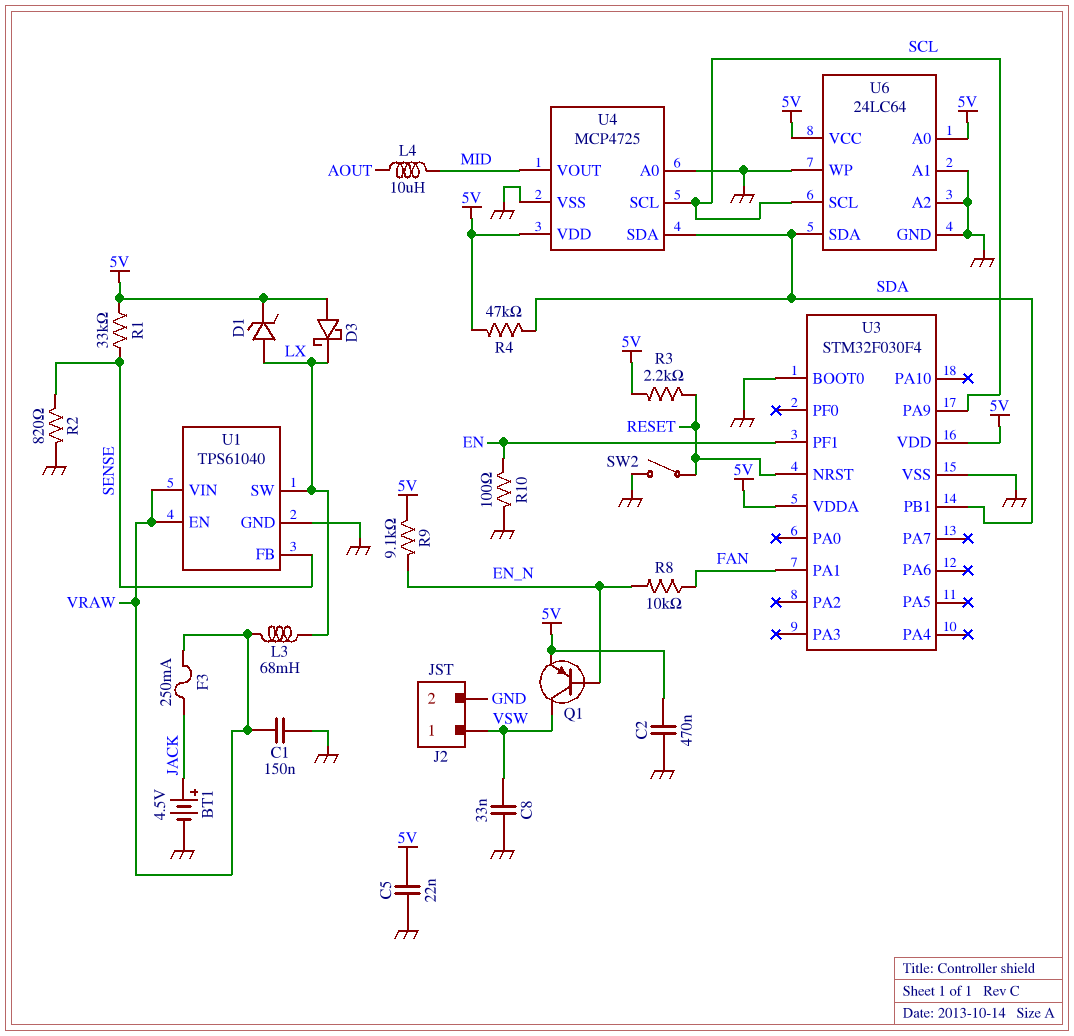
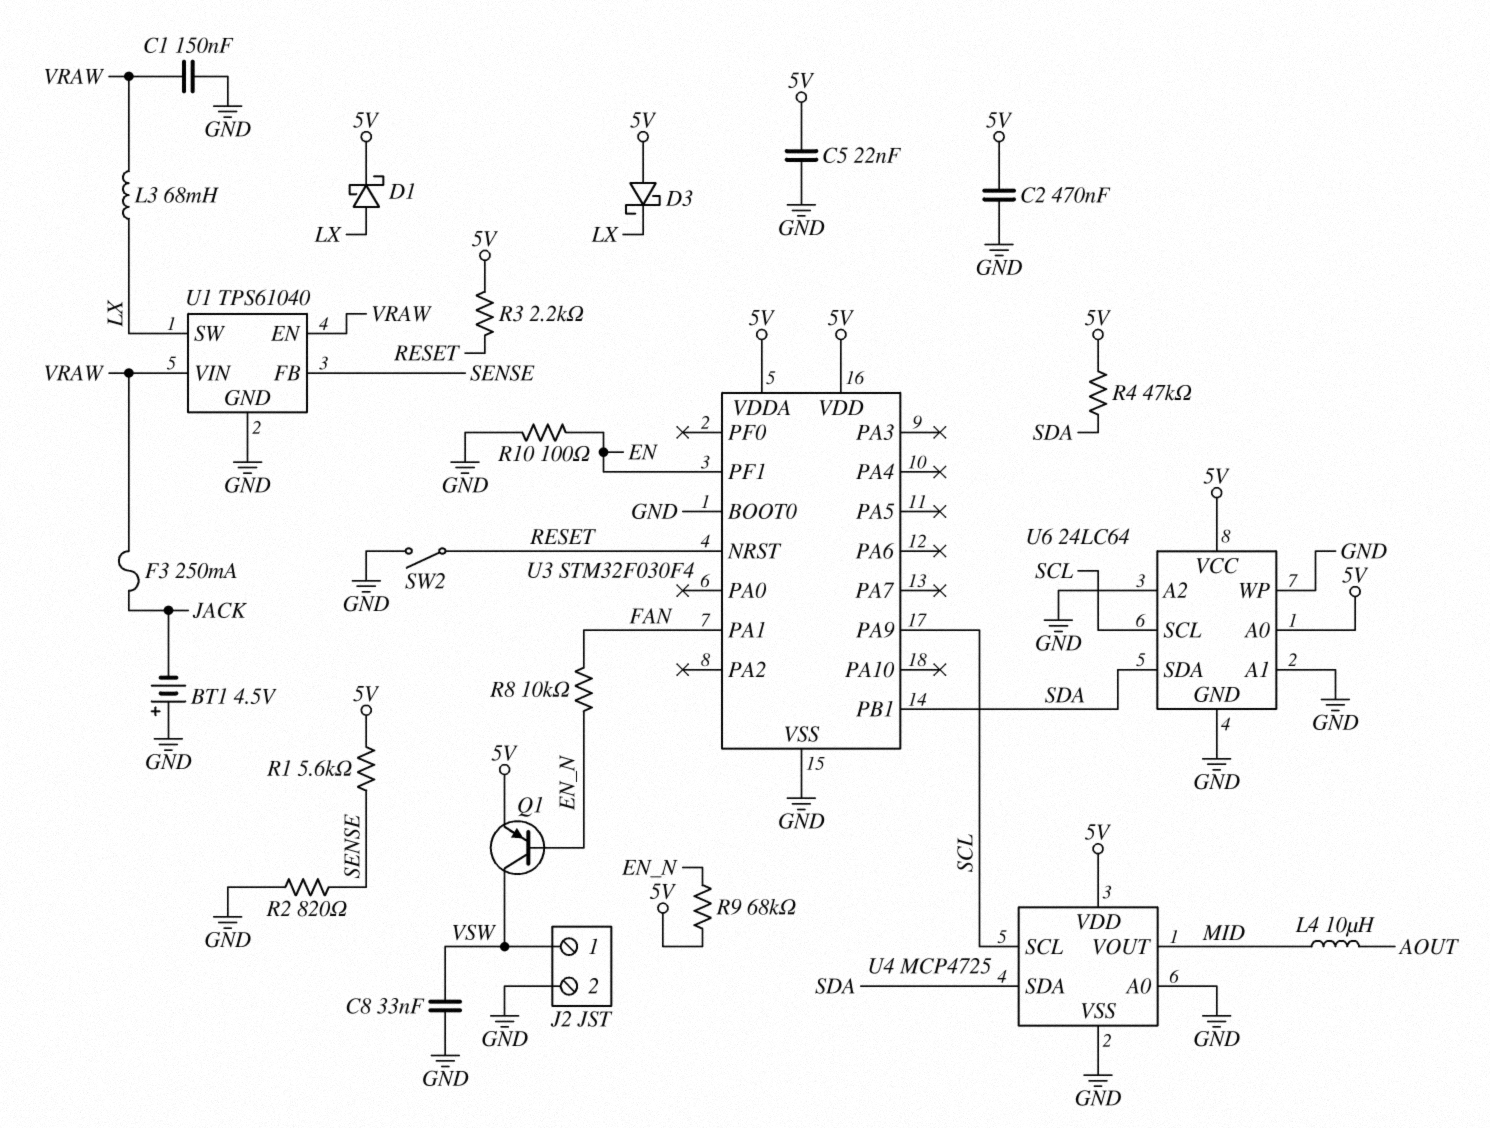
BT1: 4.5V (plus JACK, minus GND) -> 4.5V (plus GND, minus JACK)
D1: zener (A LX, K 5V) -> schottky (A LX, K 5V)
R1: 33k (5V, SENSE) -> 5.6k (5V, SENSE)
R9: 9.1k (5V, EN_N) -> 68k (5V, EN_N)

